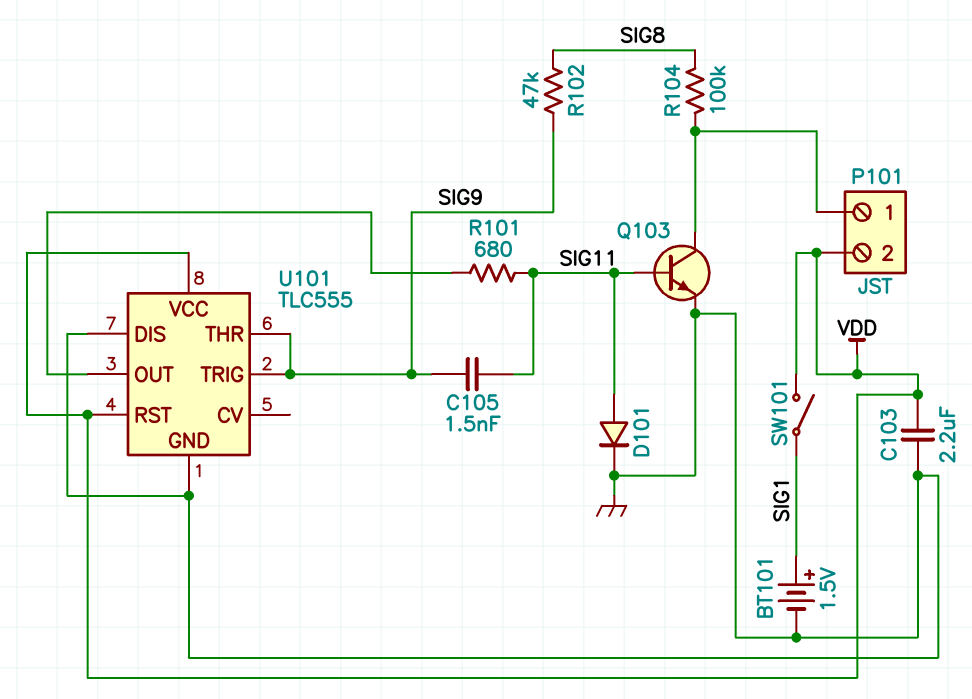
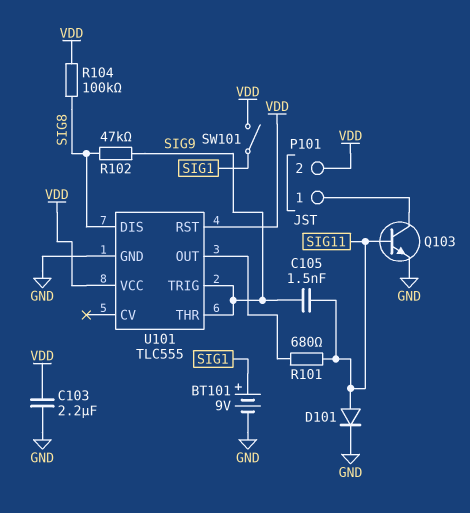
BT101: 1.5V (plus SIG1, minus GND) -> 9V (plus SIG1, minus GND)
R104: 100k (P101/1, SIG8) -> 100k (SIG8, VDD)
U101 pin DIS: GND -> SIG8

